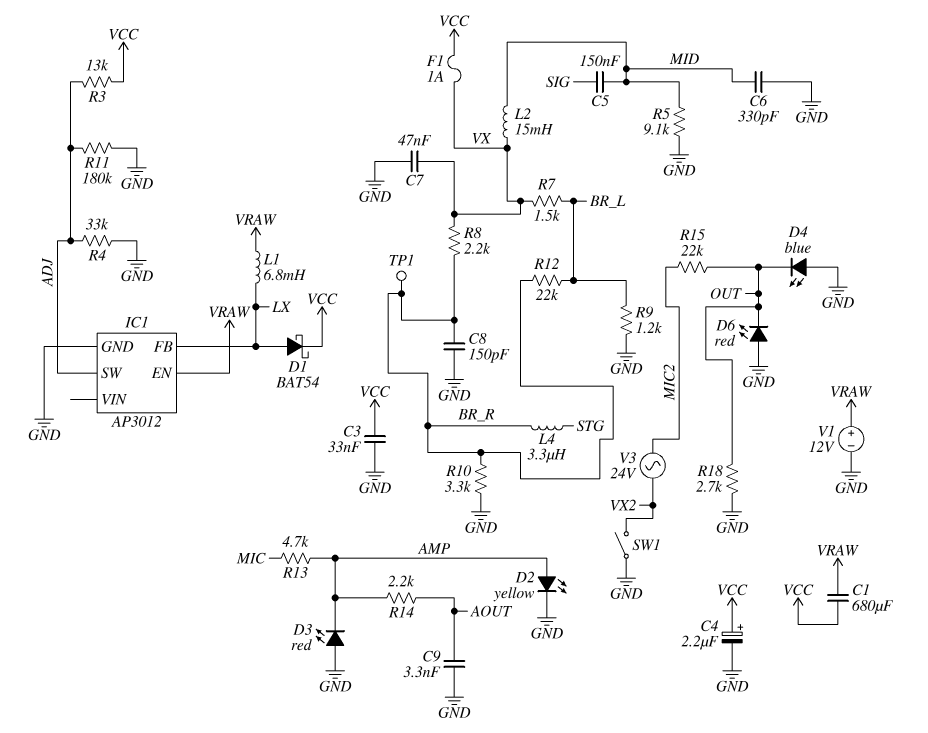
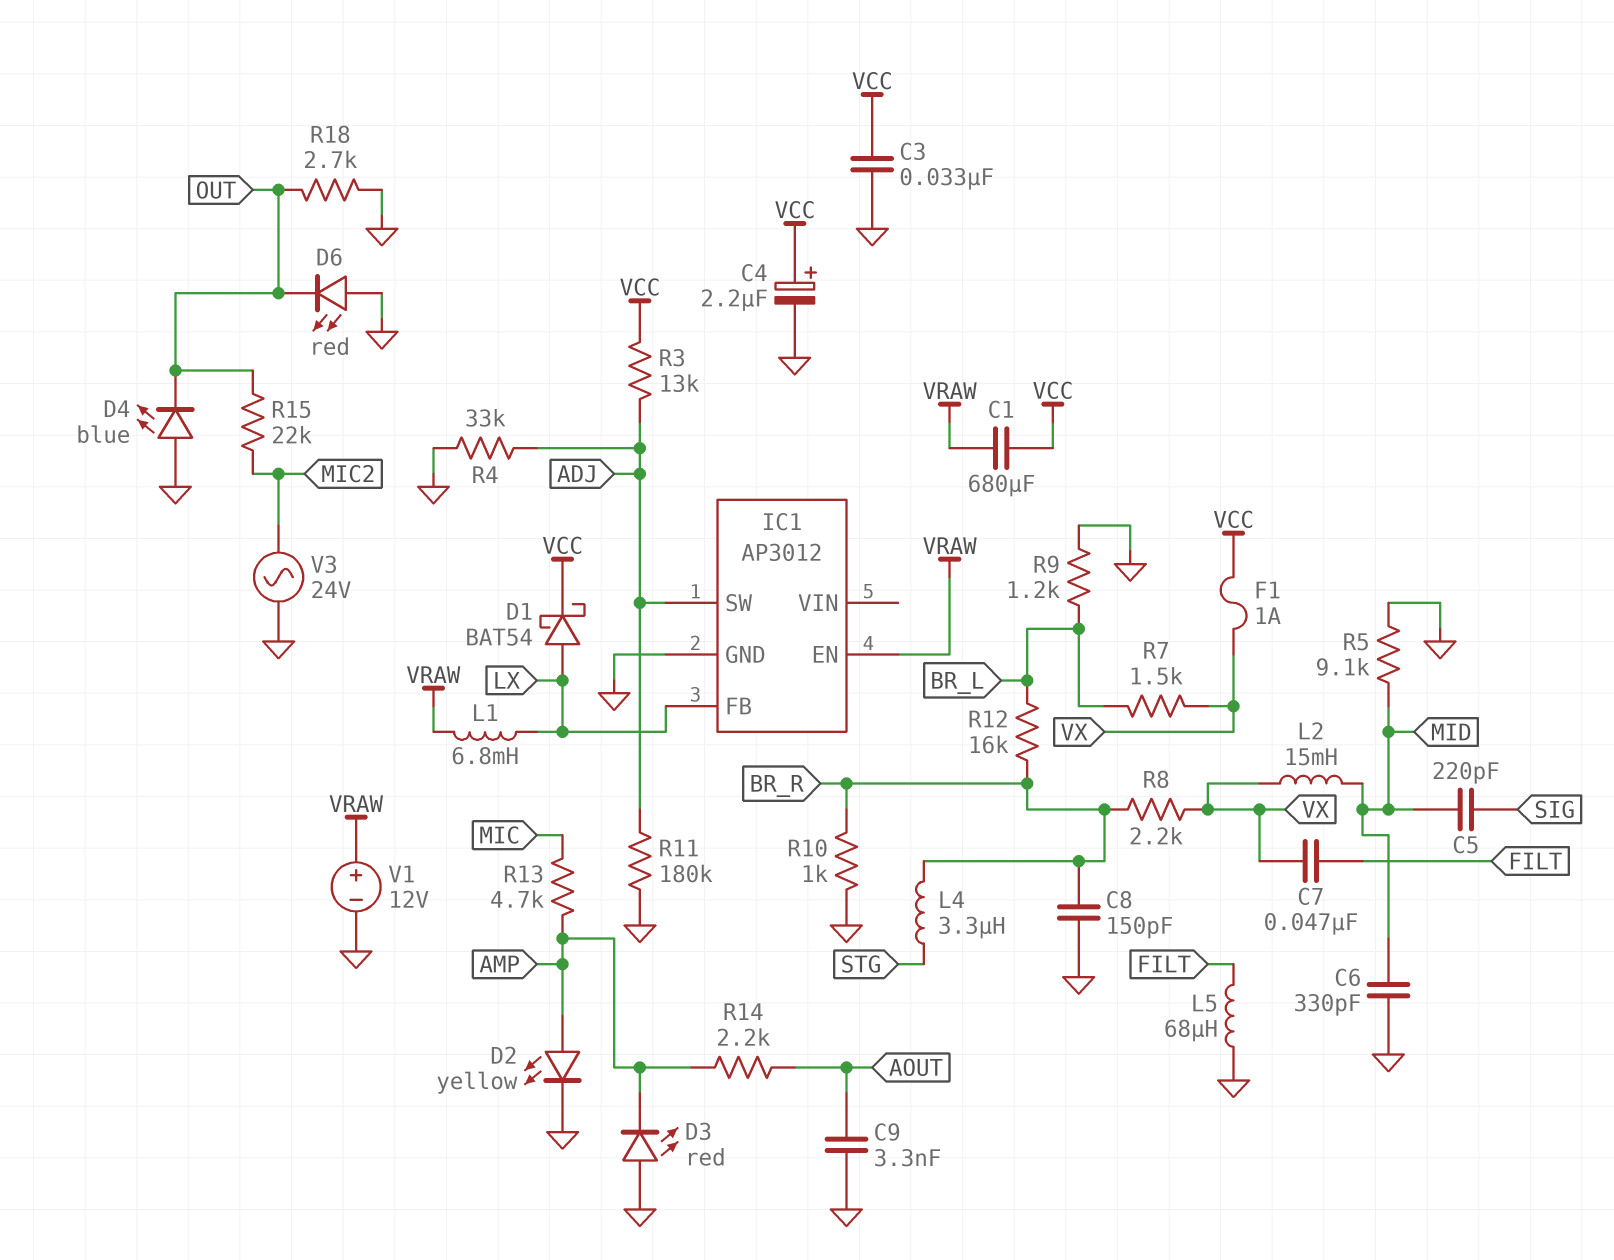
C5: 150nF (MID, SIG) -> 220pF (MID, SIG)
C7: 47nF (GND, VX) -> 47nF (FILT, VX)
L5: none -> 68uH (FILT, GND)
R10: 3.3k (BR_R, GND) -> 1k (BR_R, GND)
R12: 22k (BR_L, BR_R) -> 16k (BR_L, BR_R)
SW1: switch (GND, VX2) -> none
TP1: test point (BR_R) -> none
V3: AC 24V (MIC2, VX2) -> AC 24V (GND, MIC2)

